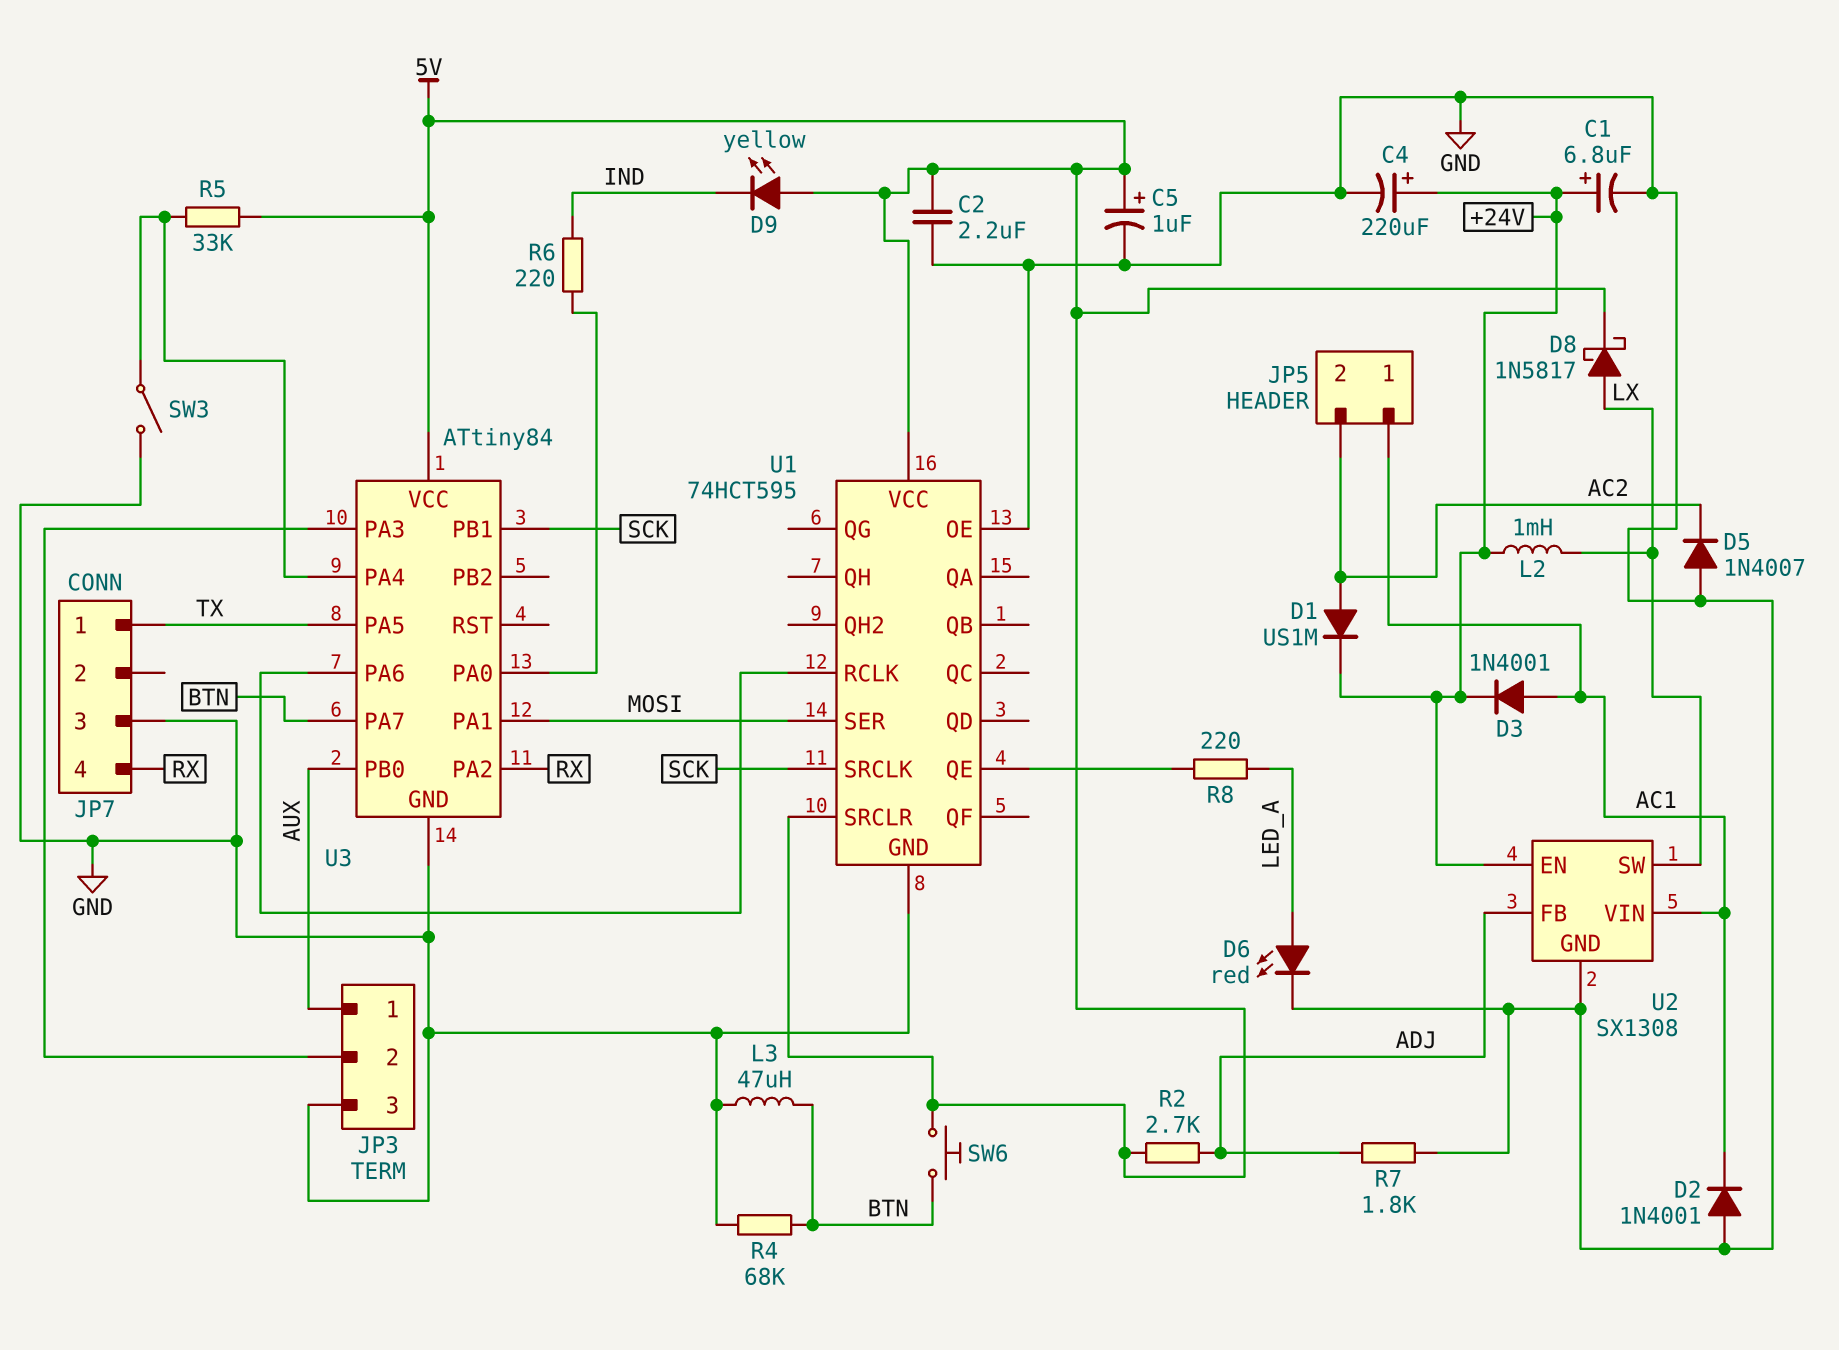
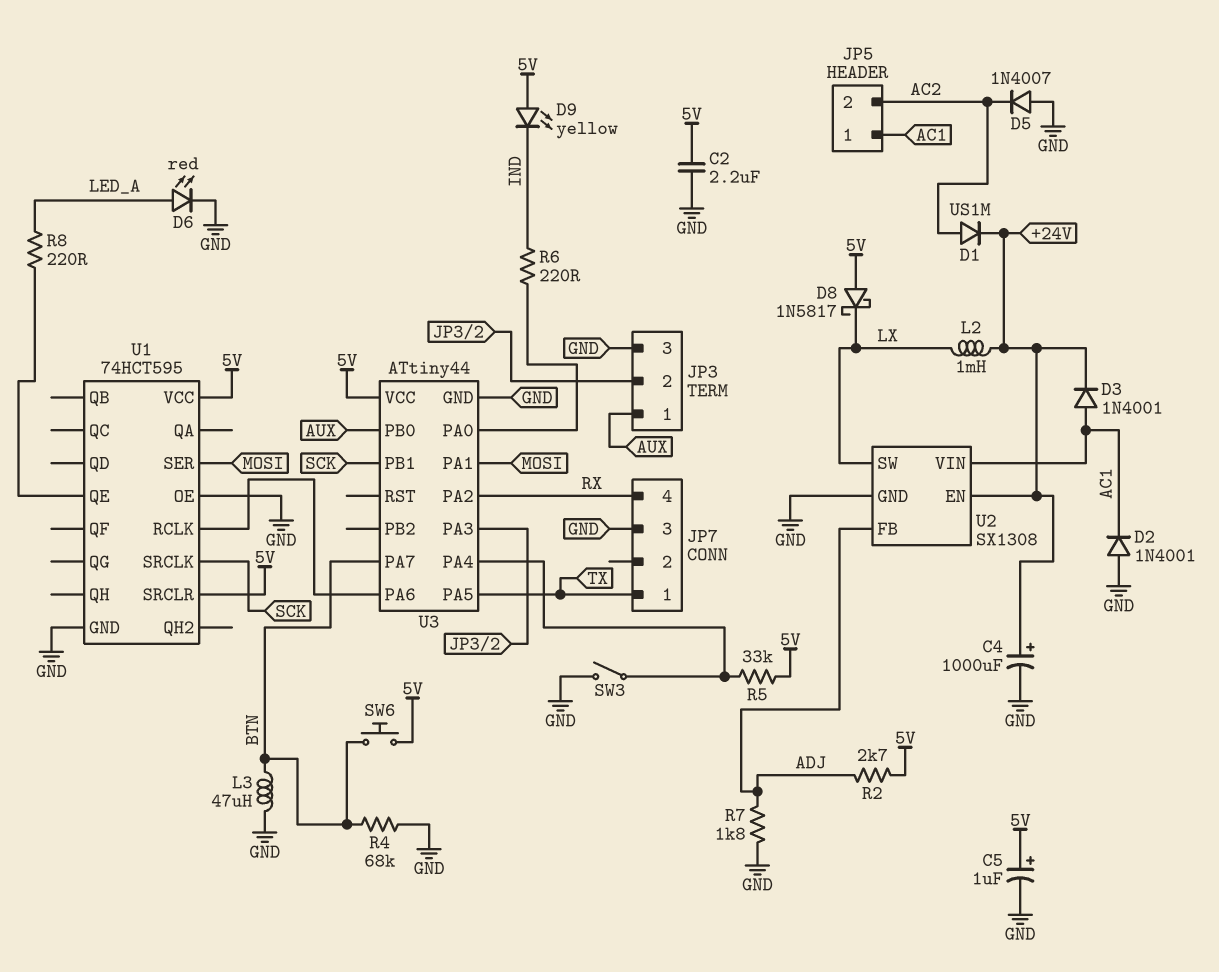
C1: 6.8uF (plus +24V, minus GND) -> none
C4: 220uF (plus +24V, minus GND) -> 1000uF (plus +24V, minus GND)
D8: schottky 1N5817 (A LX, K 5V) -> schottky 1N5817 (A 5V, K LX)
U3: ATtiny84 -> ATtiny44

